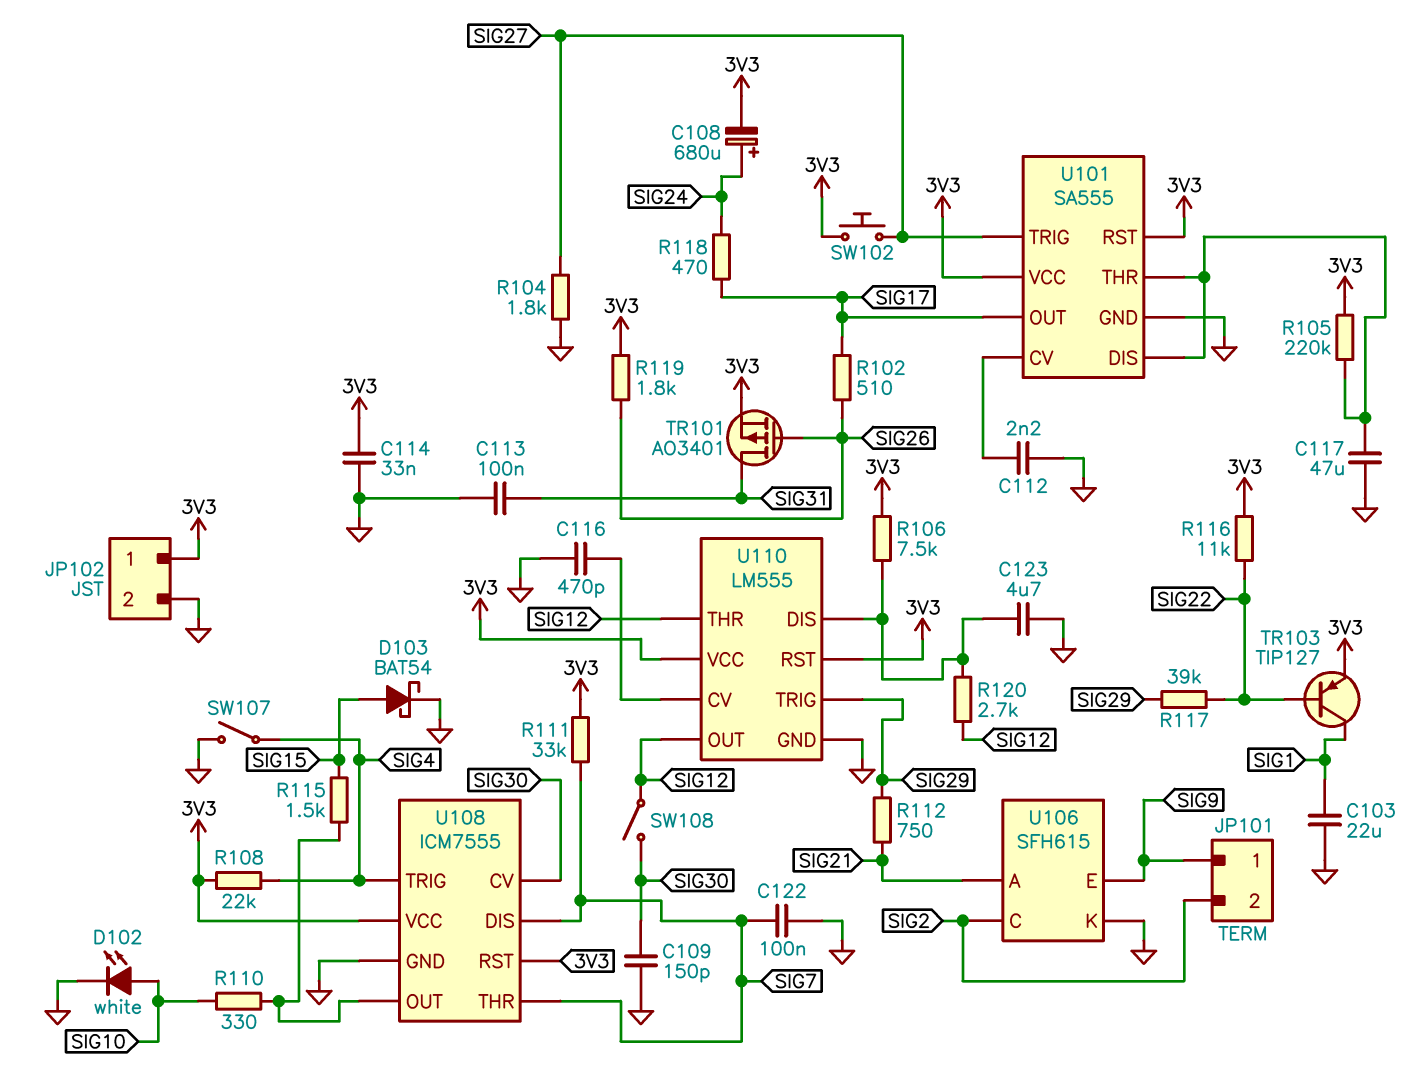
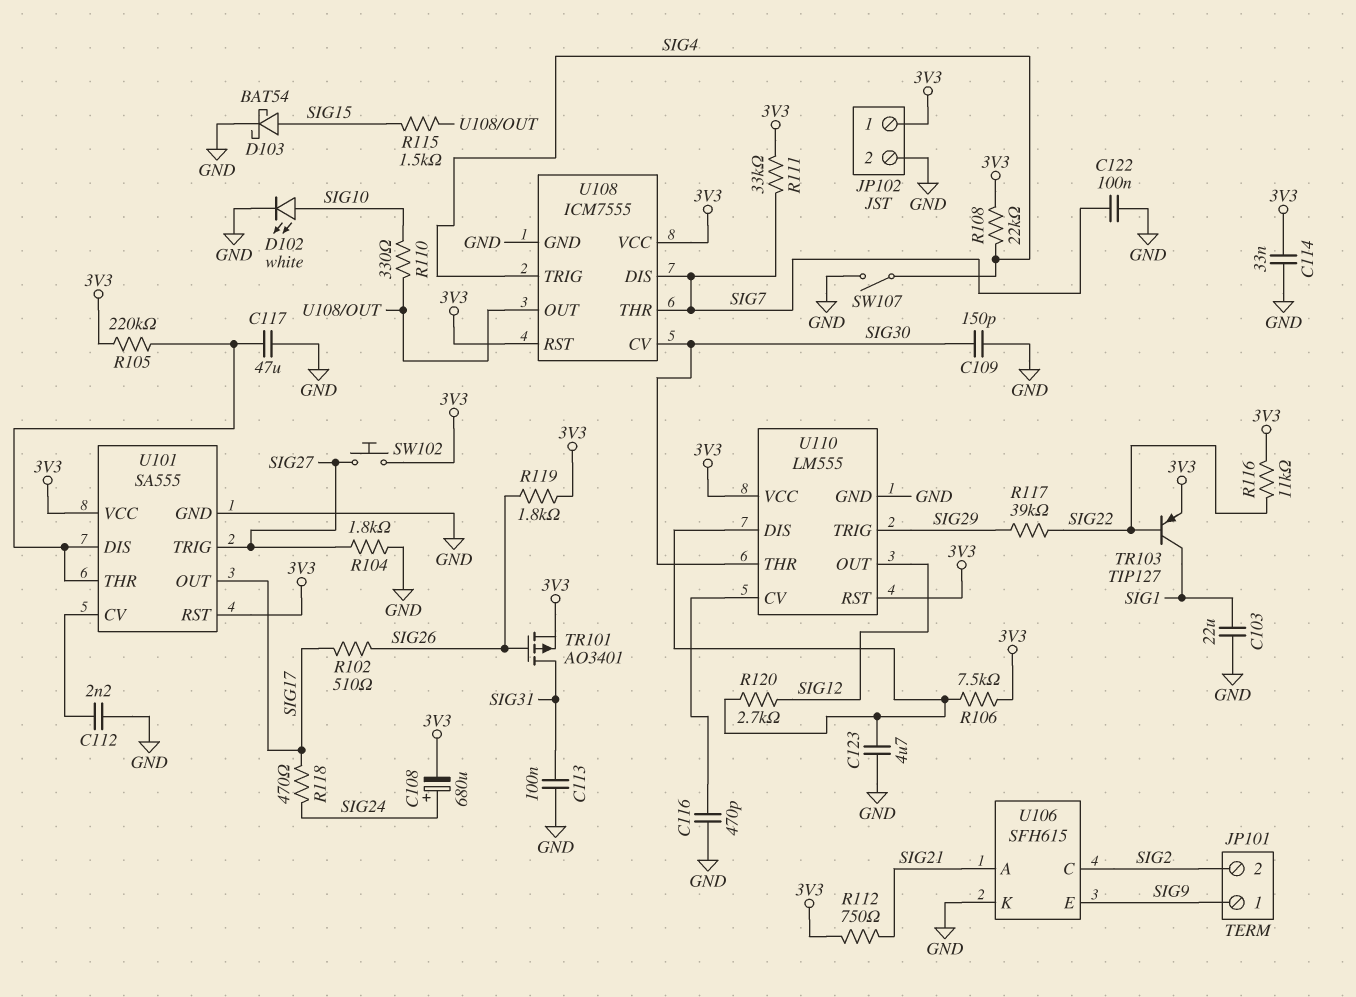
R112: 750 (SIG21, SIG29) -> 750 (3V3, SIG21)
SW108: switch (SIG12, SIG30) -> none
U110 pin THR: SIG12 -> SIG30

